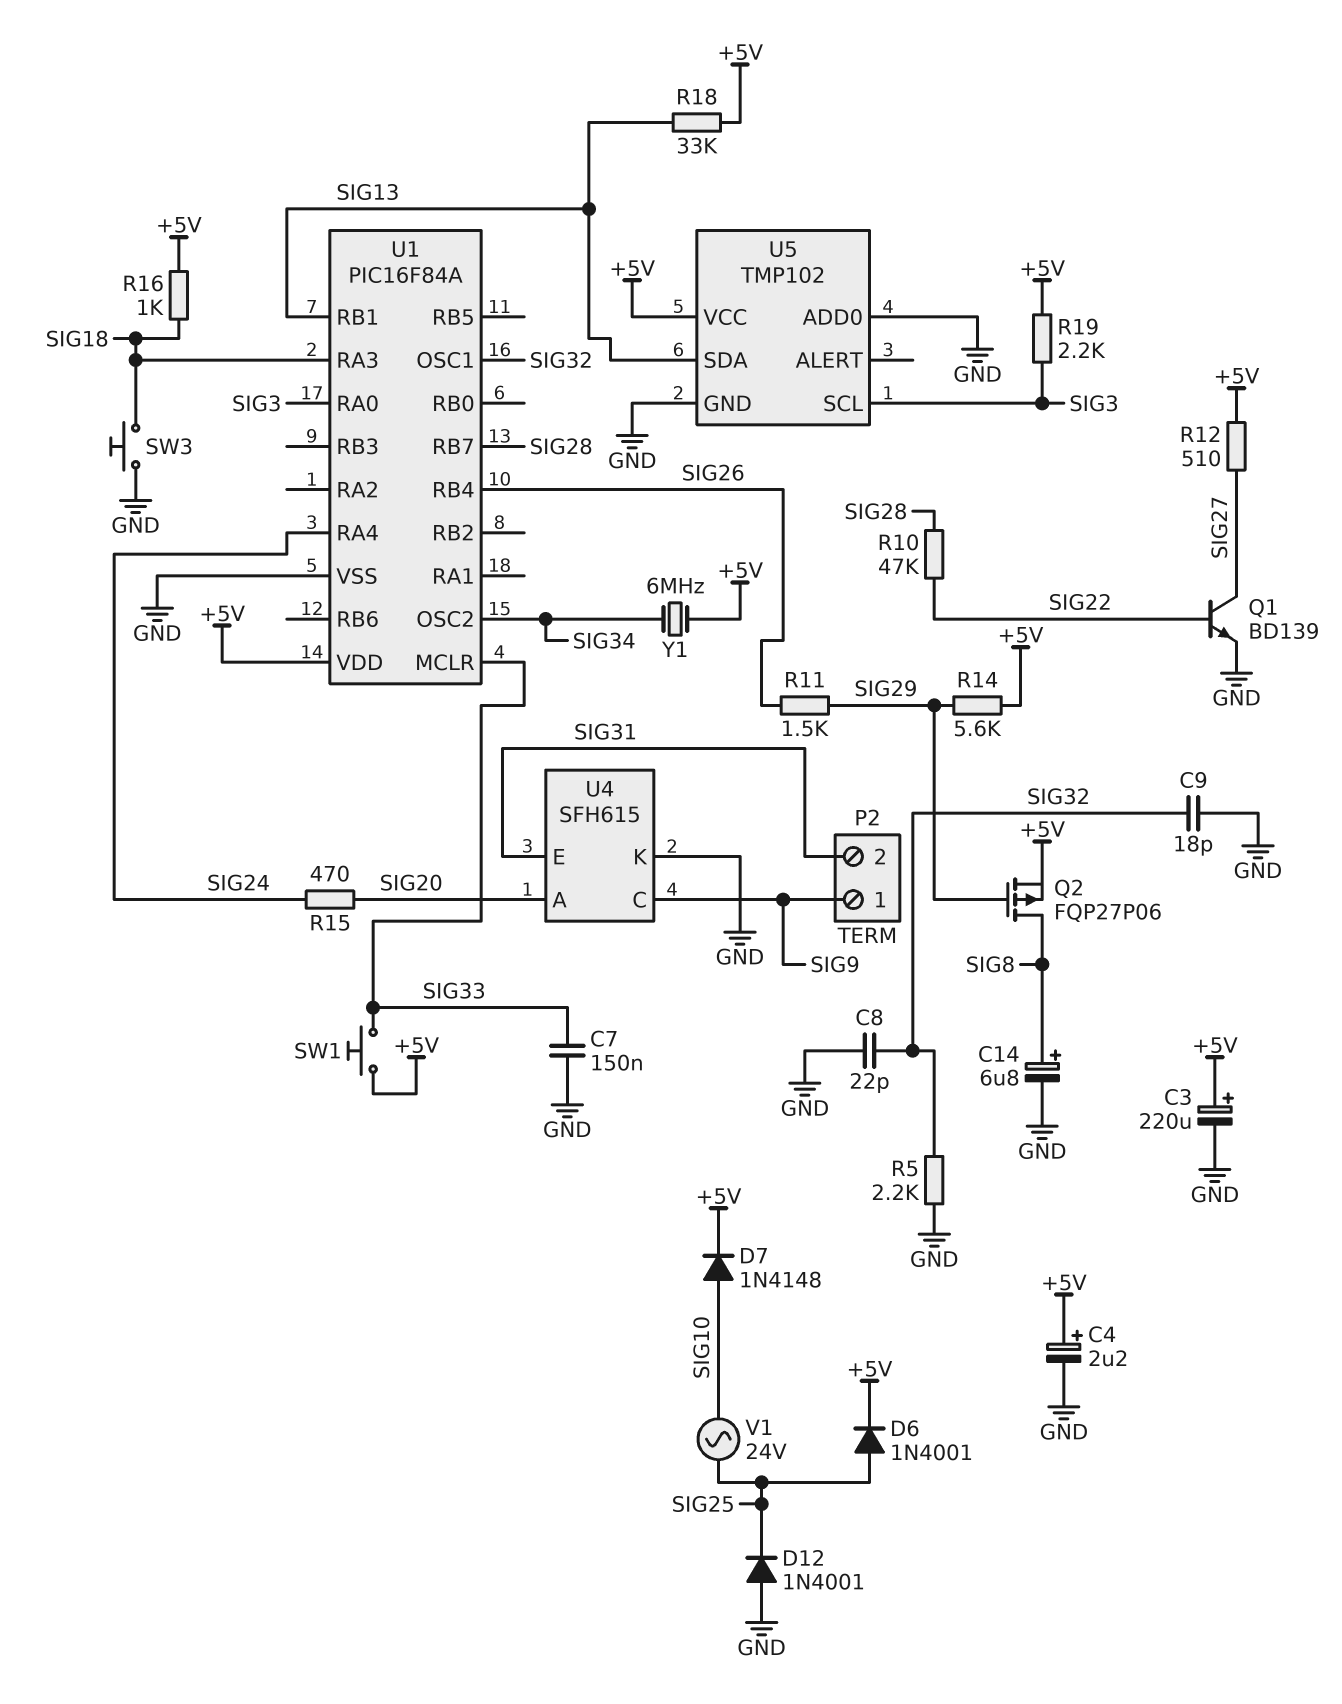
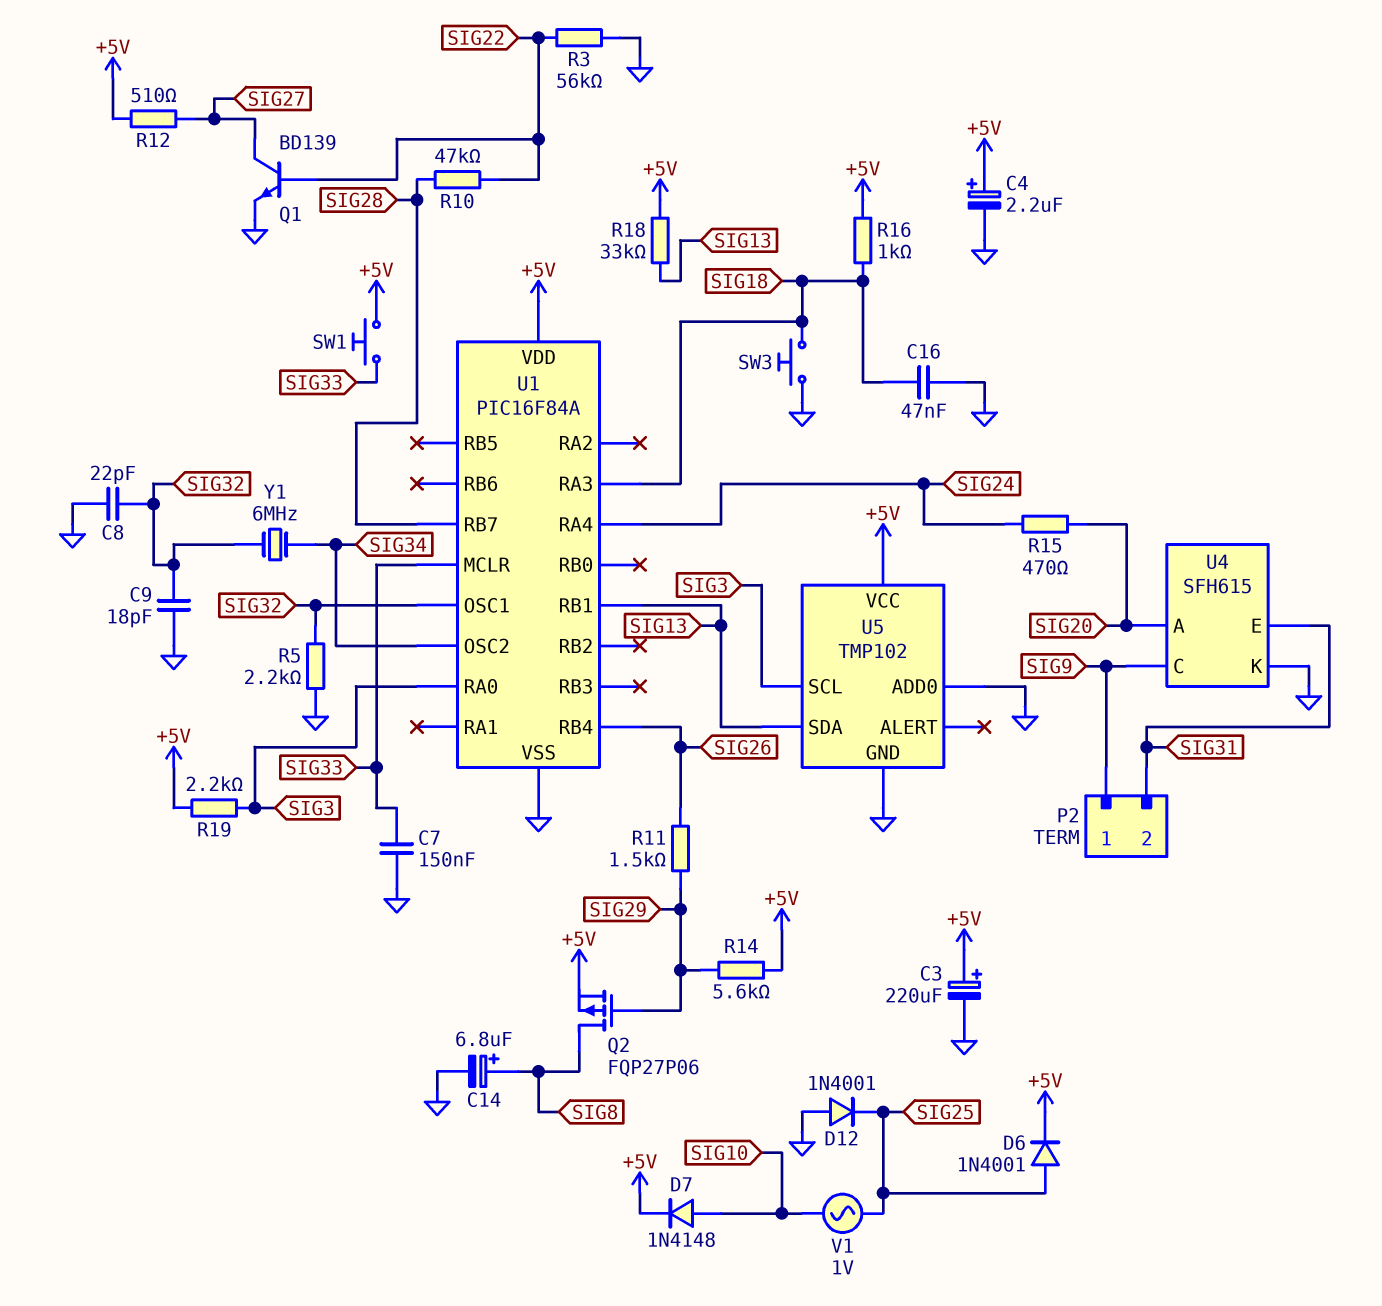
C16: none -> 47nF (GND, SIG18)
R3: none -> 56k (GND, SIG22)
V1: AC 24V (SIG10, SIG25) -> AC 1V (SIG10, SIG25)
Y1: 6MHz (+5V, SIG34) -> 6MHz (SIG32, SIG34)

